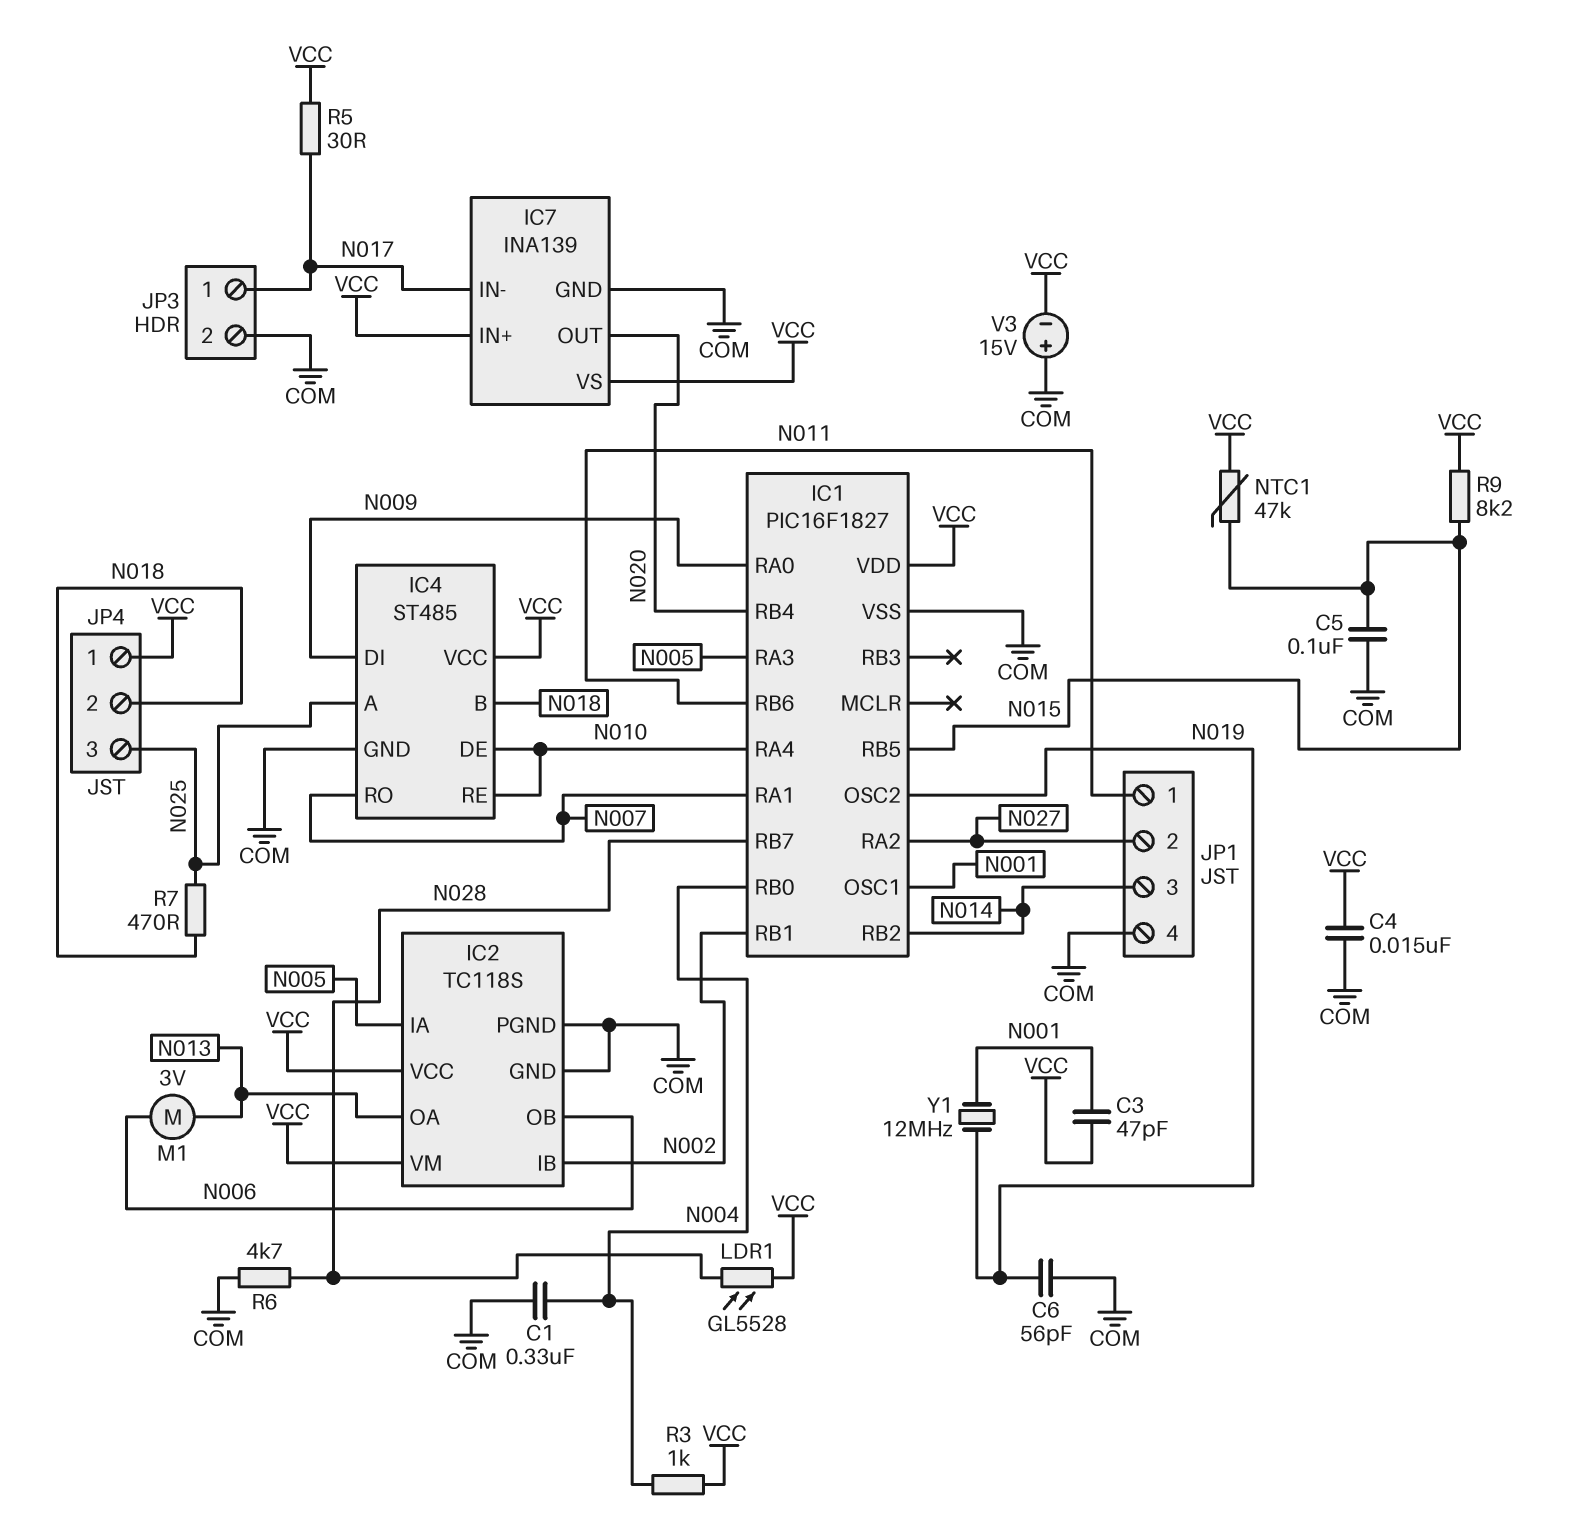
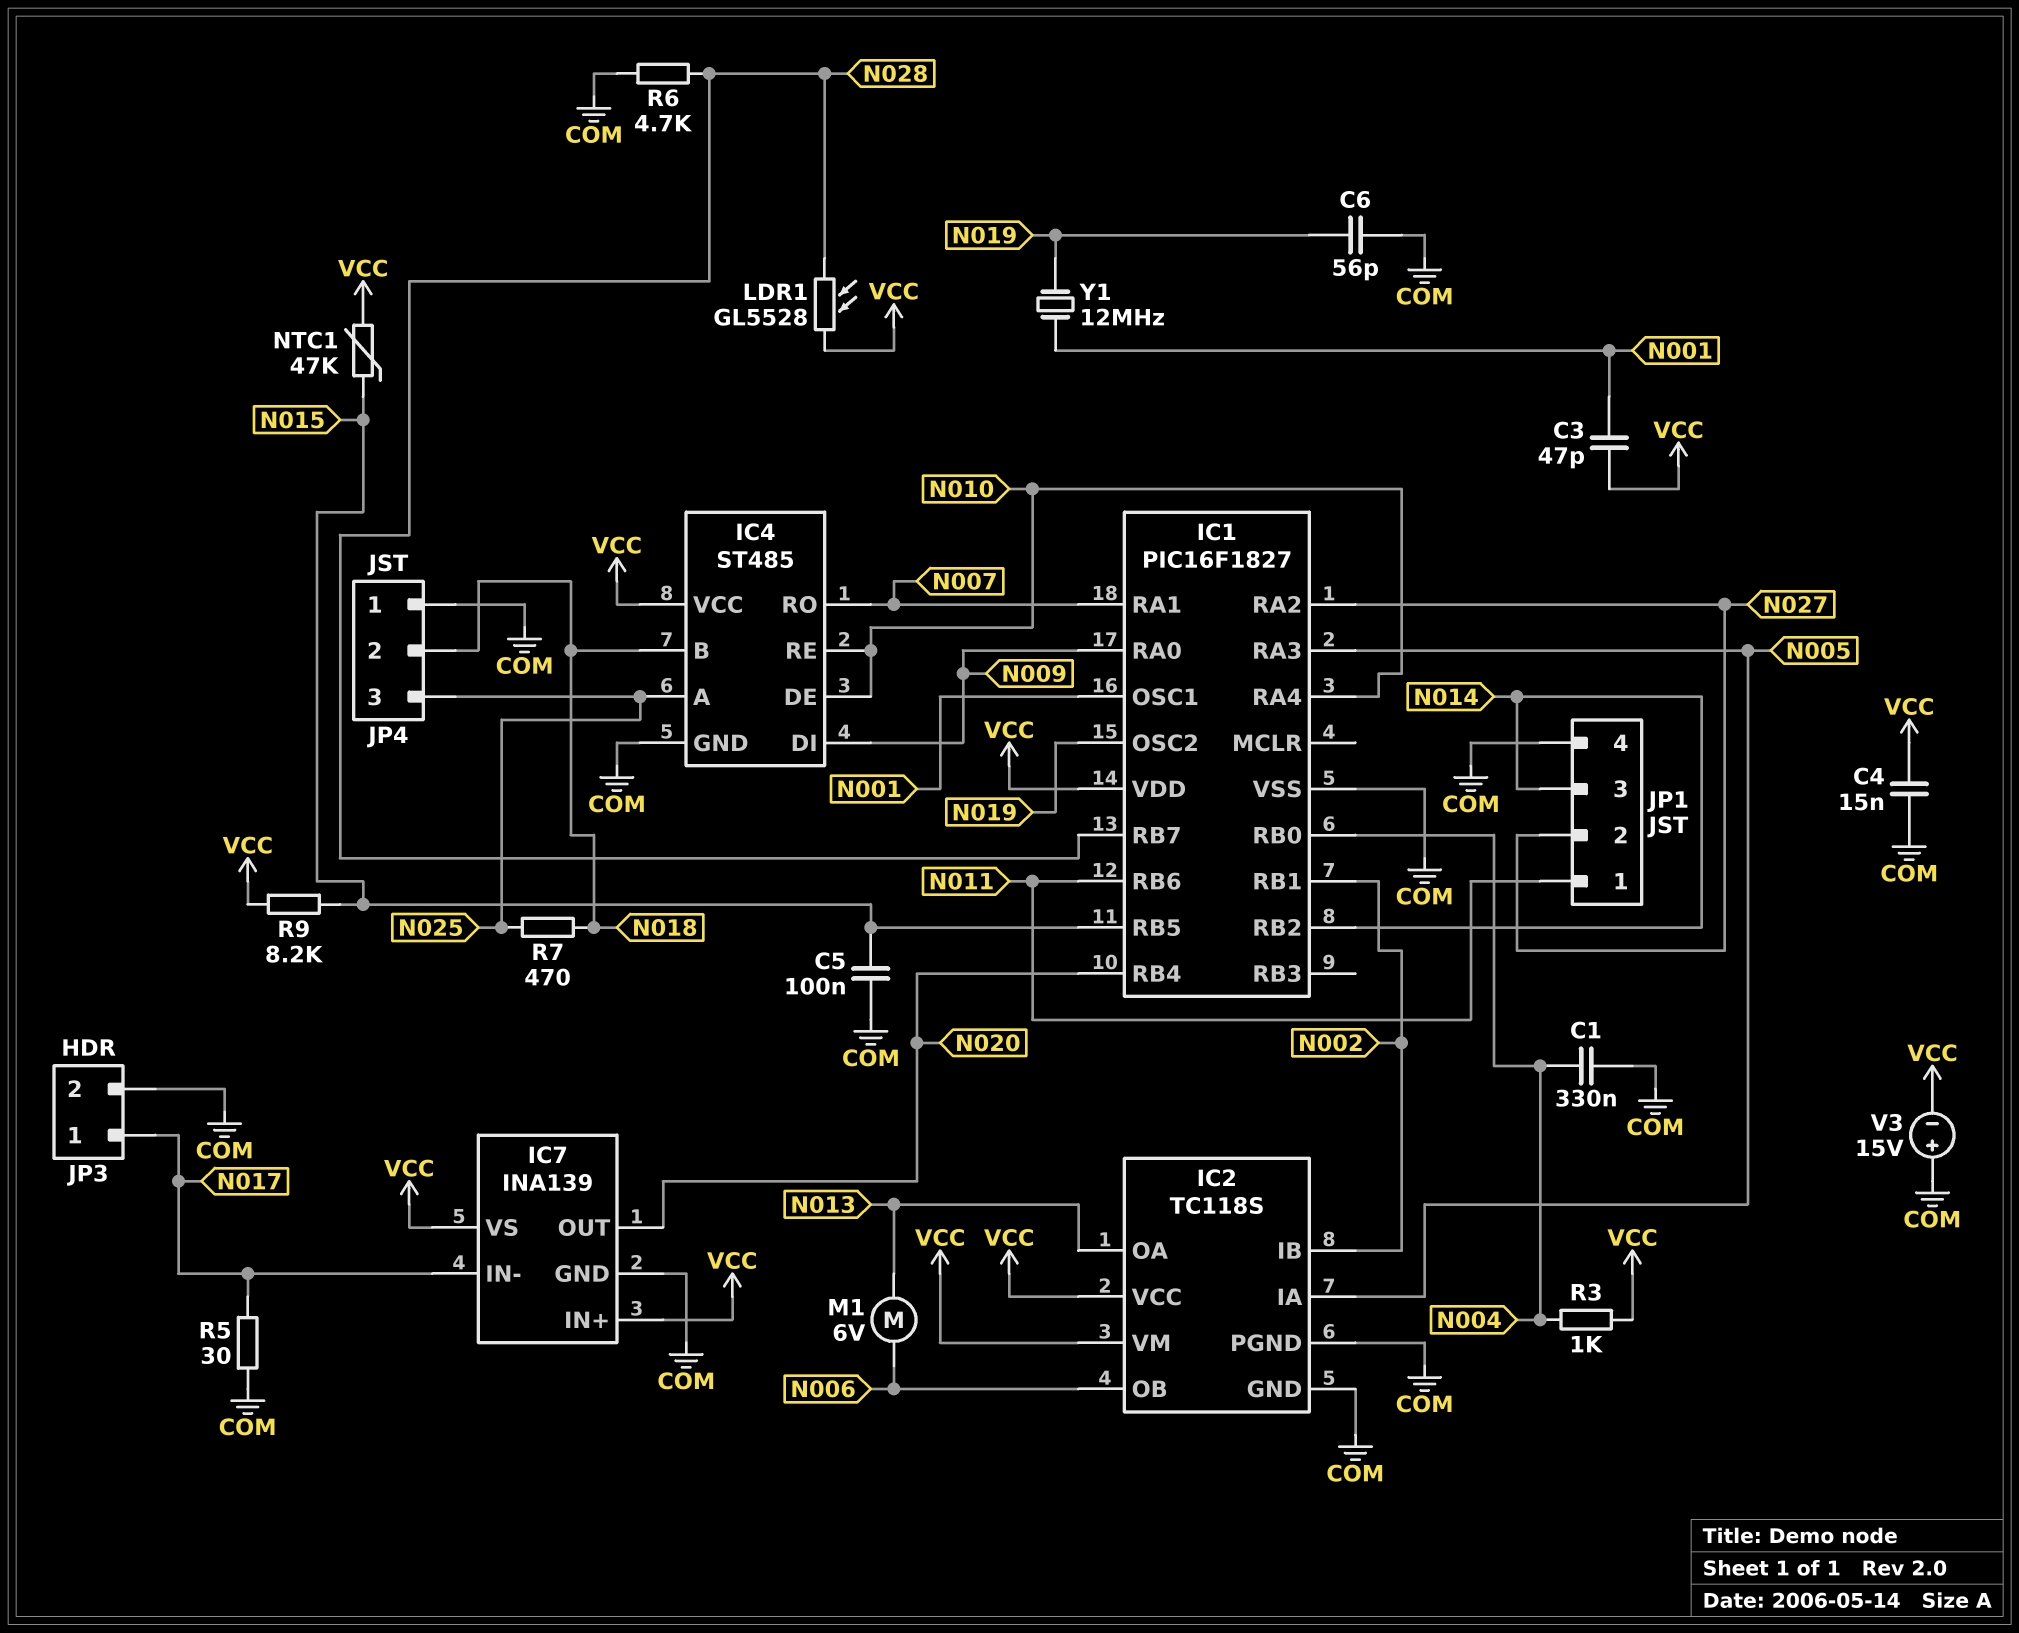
JP4 pin 1: VCC -> COM
M1: motor 3V (N006, N013) -> motor 6V (N006, N013)
R5: 30 (N017, VCC) -> 30 (COM, N017)

